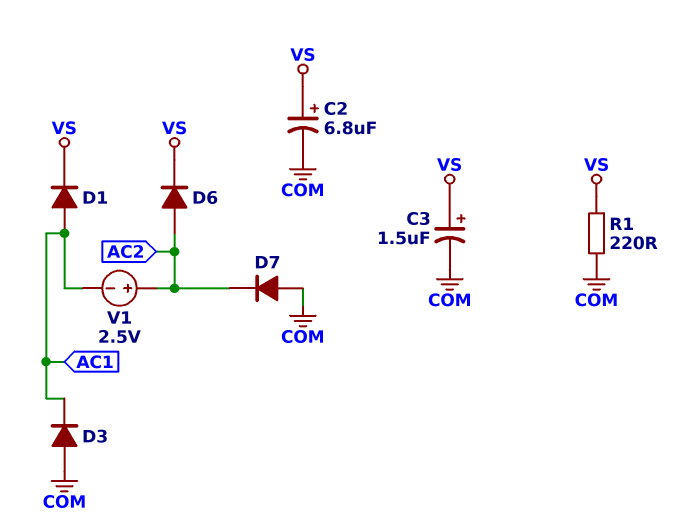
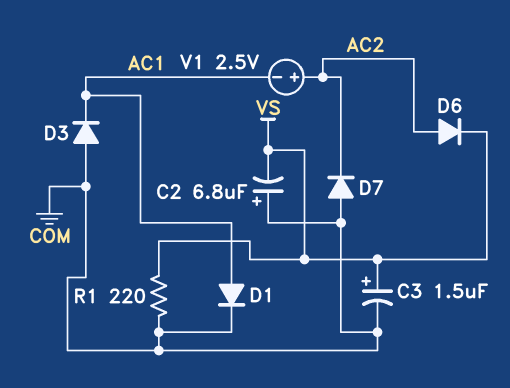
C2: 6.8uF (plus VS, minus COM) -> 6.8uF (plus COM, minus VS)
D1: diode (A AC1, K VS) -> diode (A AC1, K COM)

